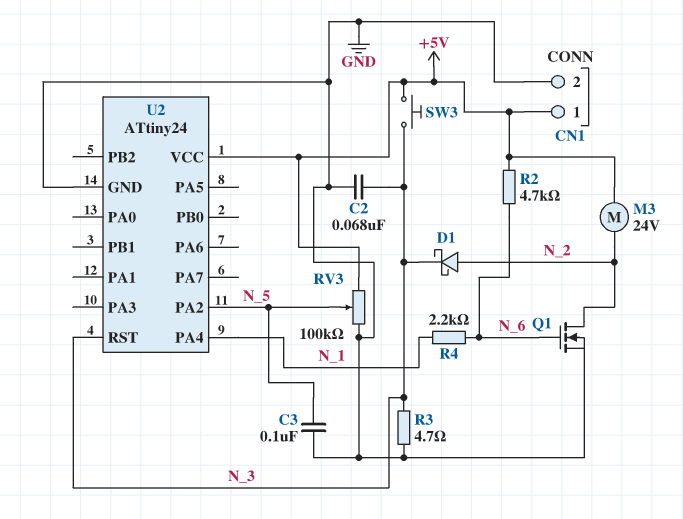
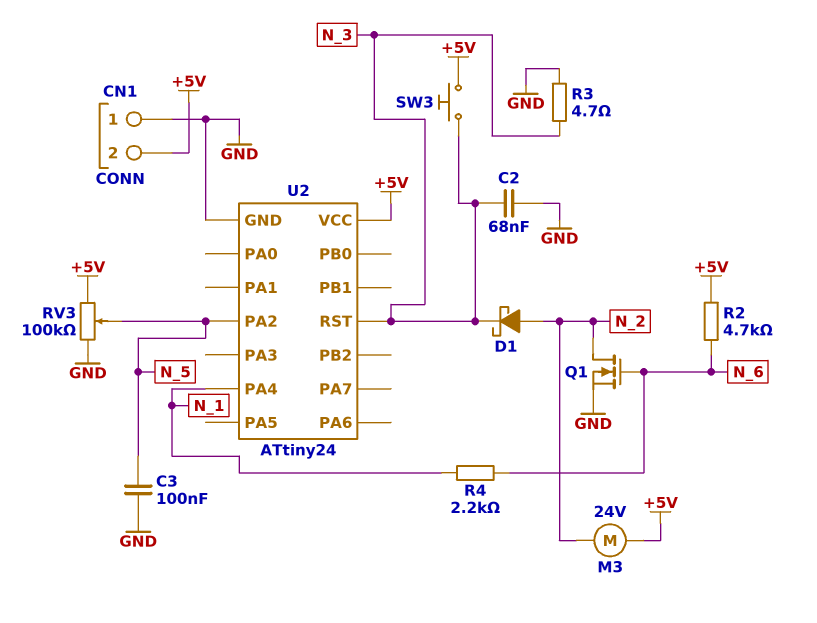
CN1 pin 1: +5V -> GND
CN1 pin 2: GND -> +5V

